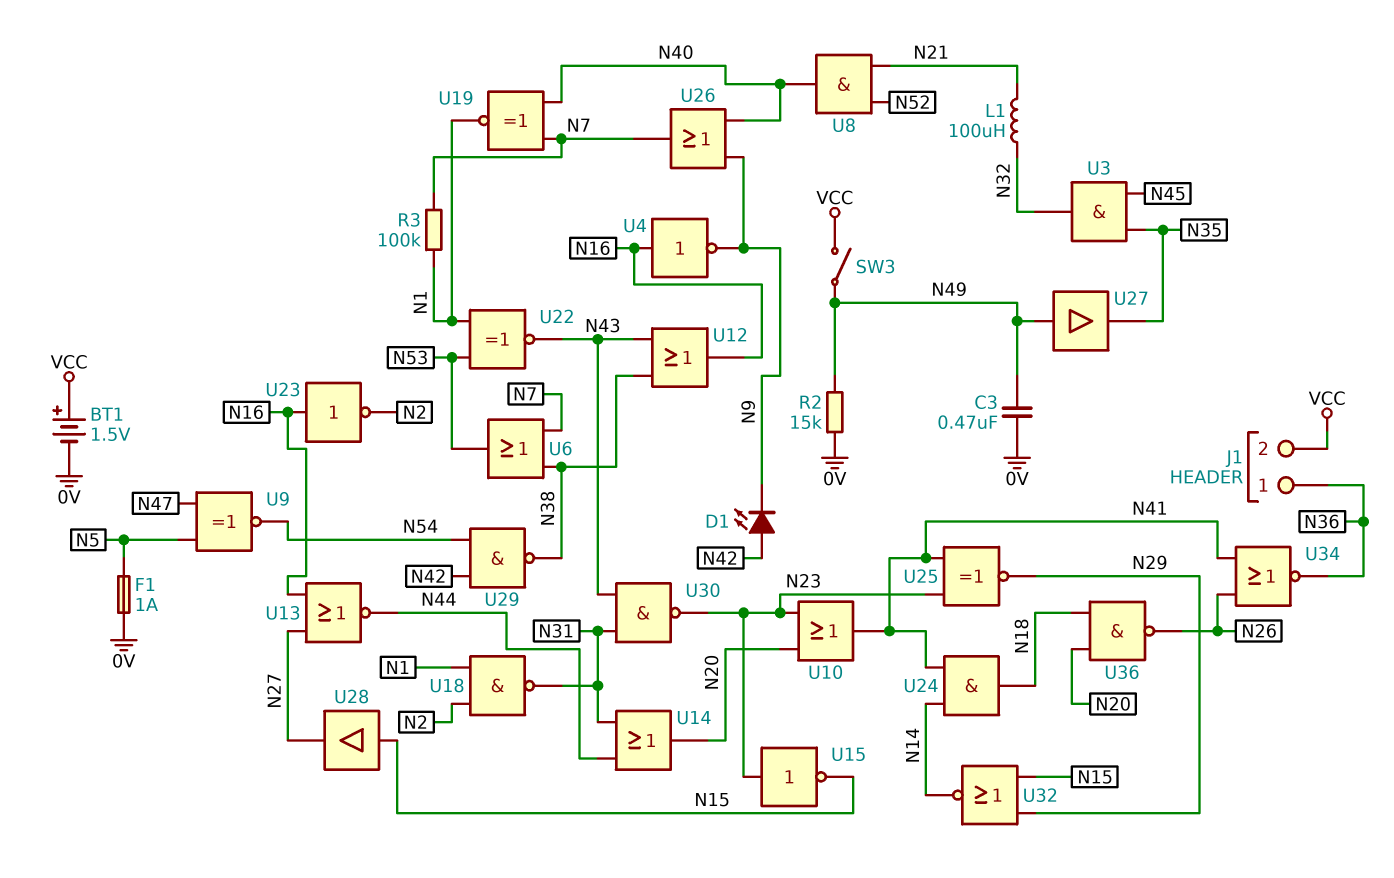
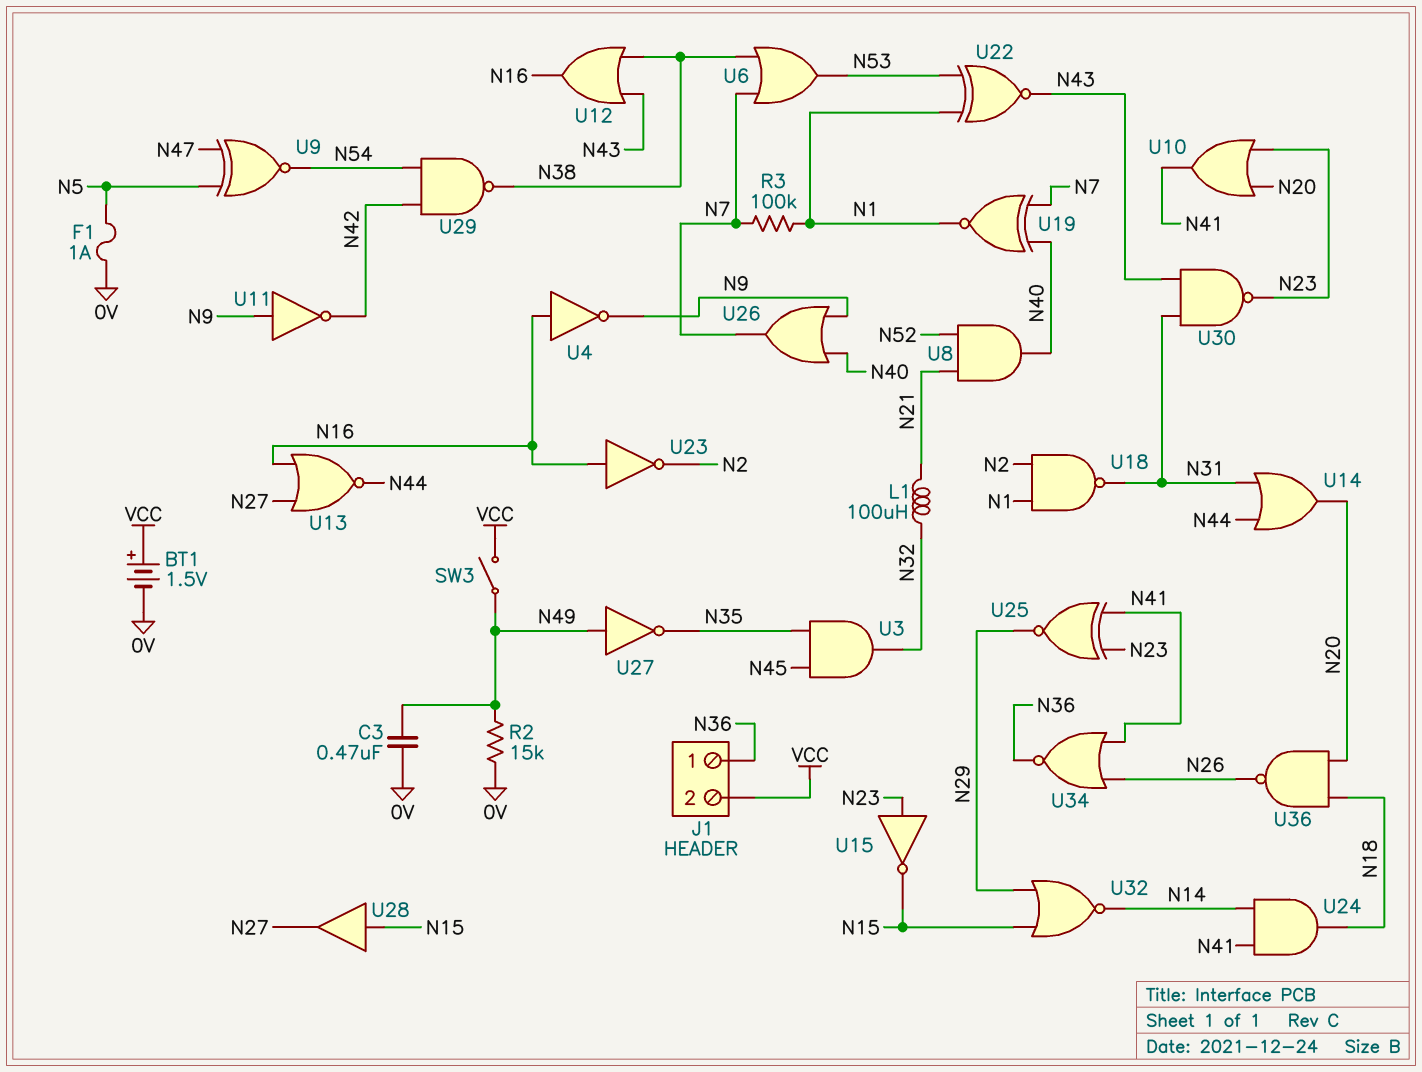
D1: LED (A N42, K N9) -> none
U11: none -> NOT (in N9, out N42)
U27: buffer (in N49, out N35) -> NOT (in N49, out N35)

